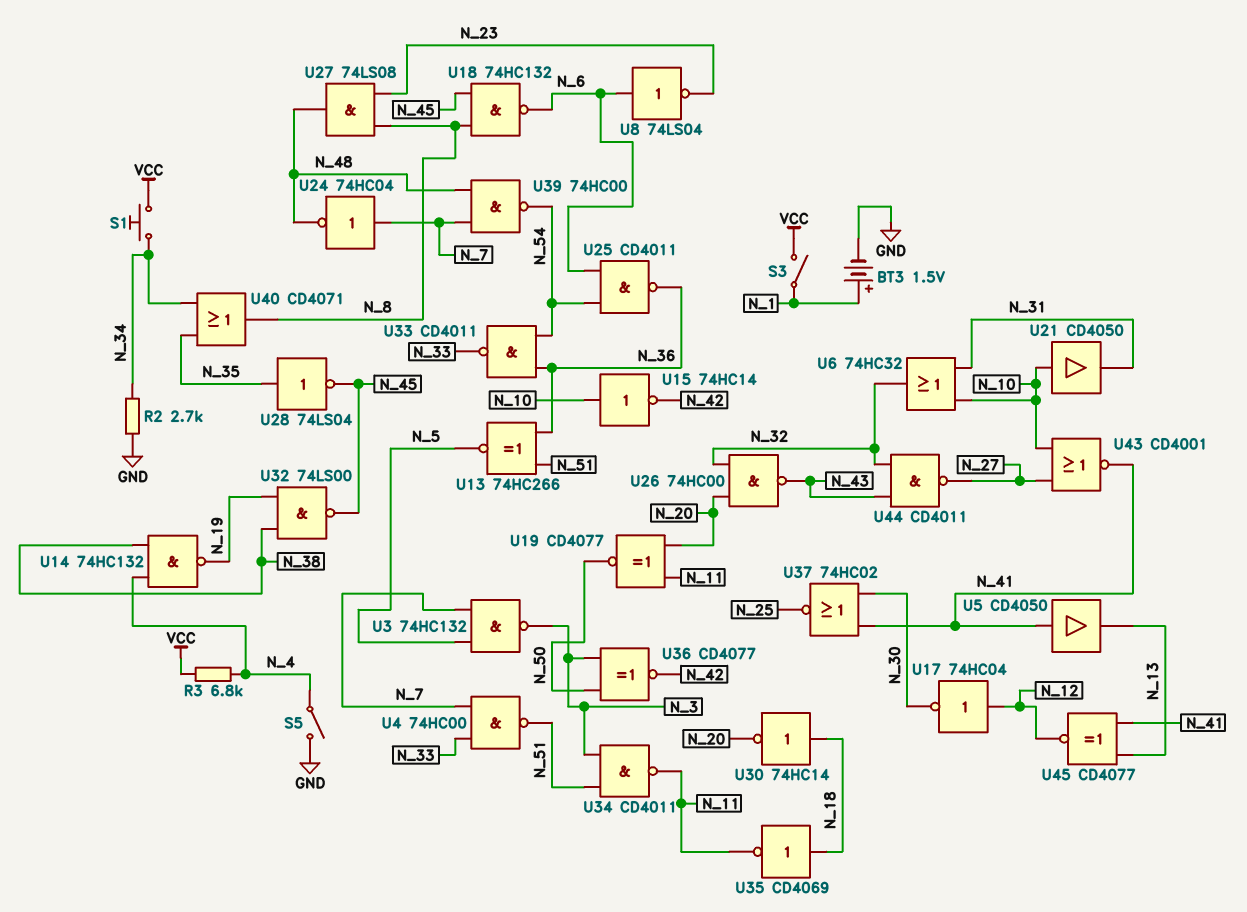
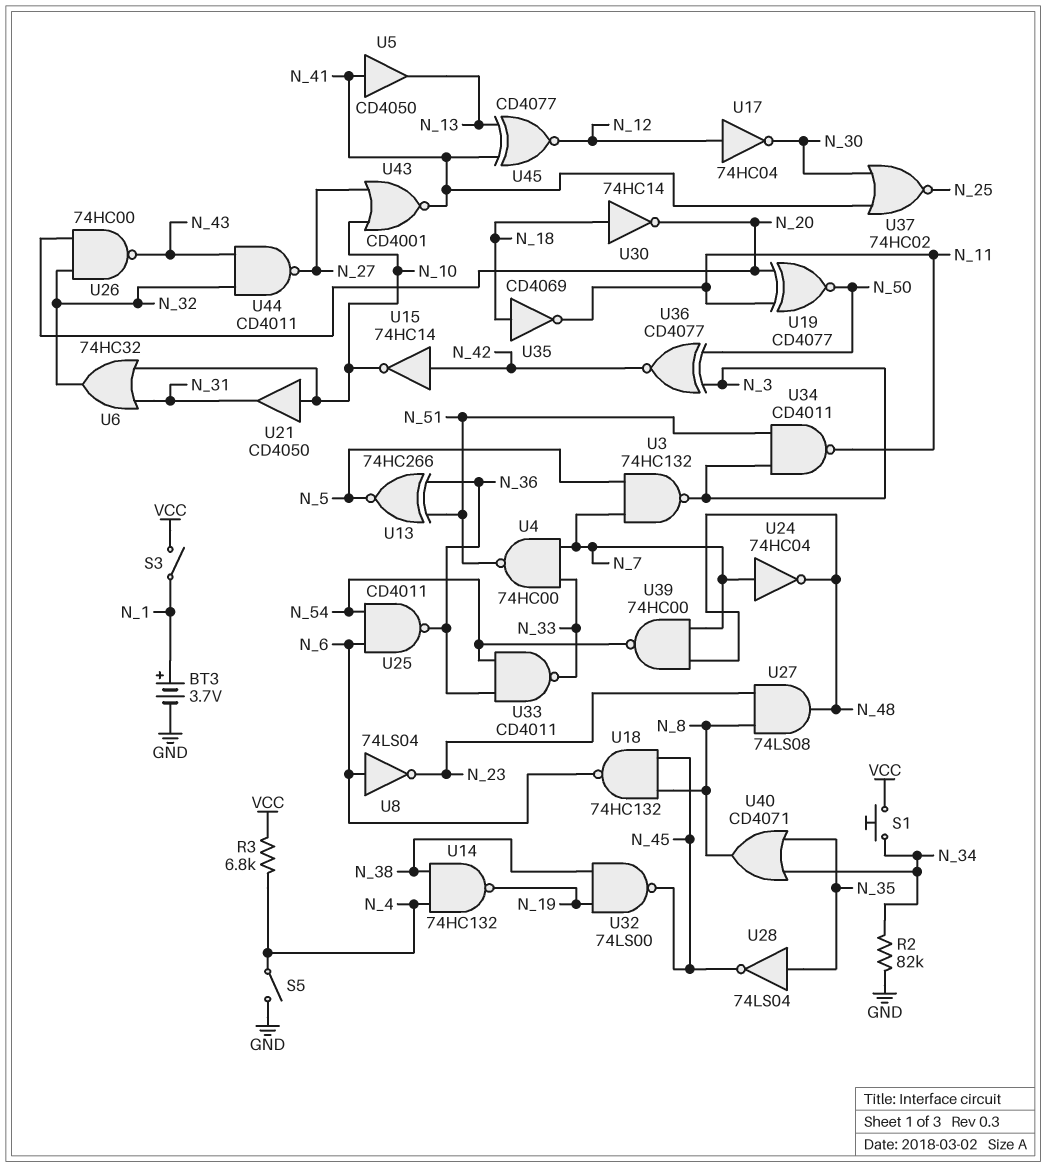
BT3: 1.5V (plus N_1, minus GND) -> 3.7V (plus N_1, minus GND)
R2: 2.7k (GND, N_34) -> 82k (GND, N_34)
U15: NOT 74HC14 (in N_10, out N_42) -> NOT 74HC14 (in N_42, out N_10)

